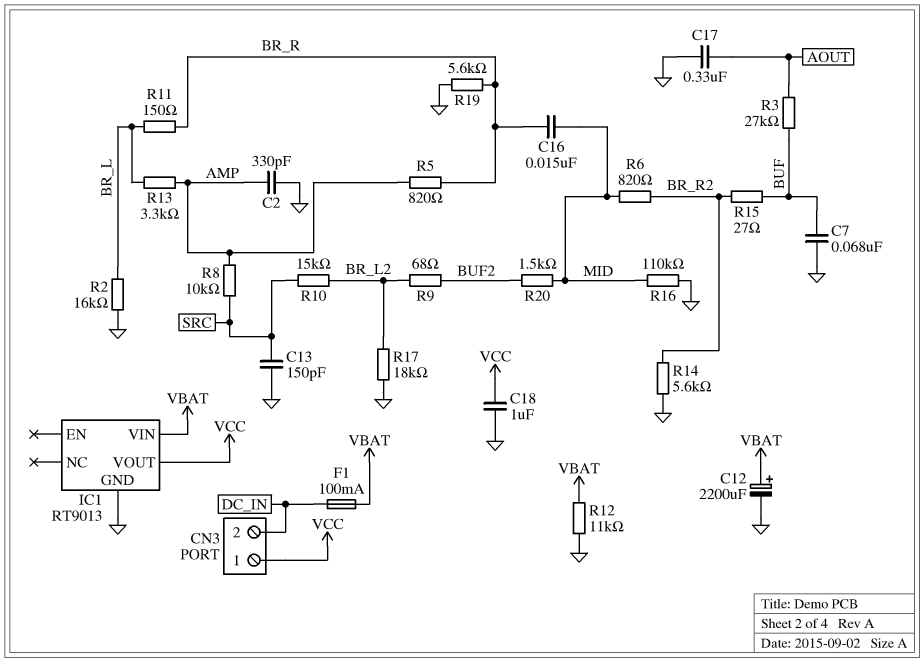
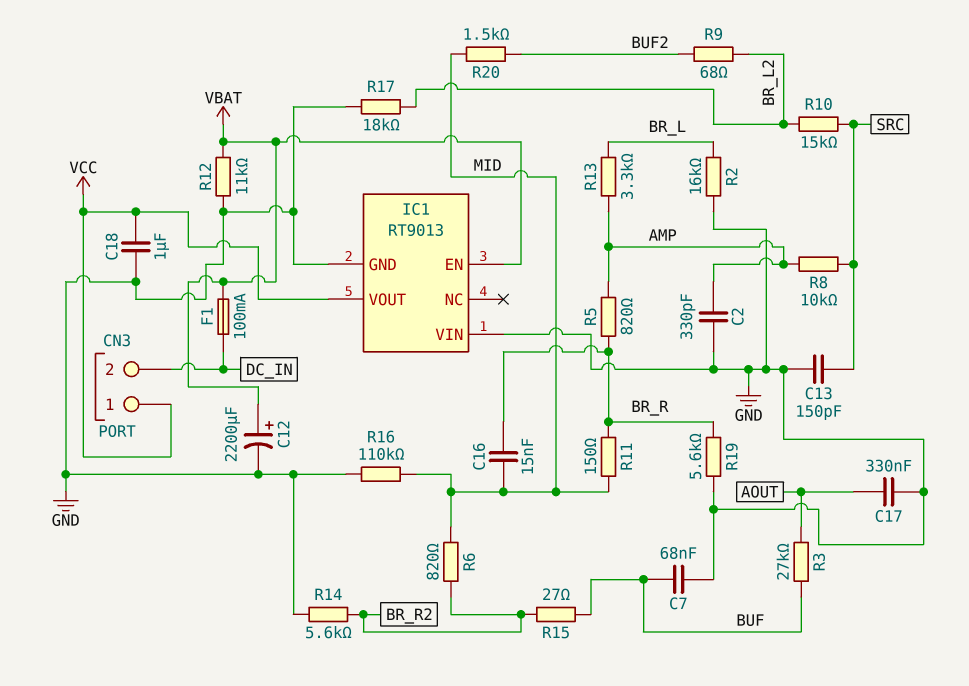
IC1 pin EN: none -> VBAT
IC1 pin VIN: VBAT -> GND
R11: 150 (BR_L, BR_R) -> 150 (BR_R, MID)

